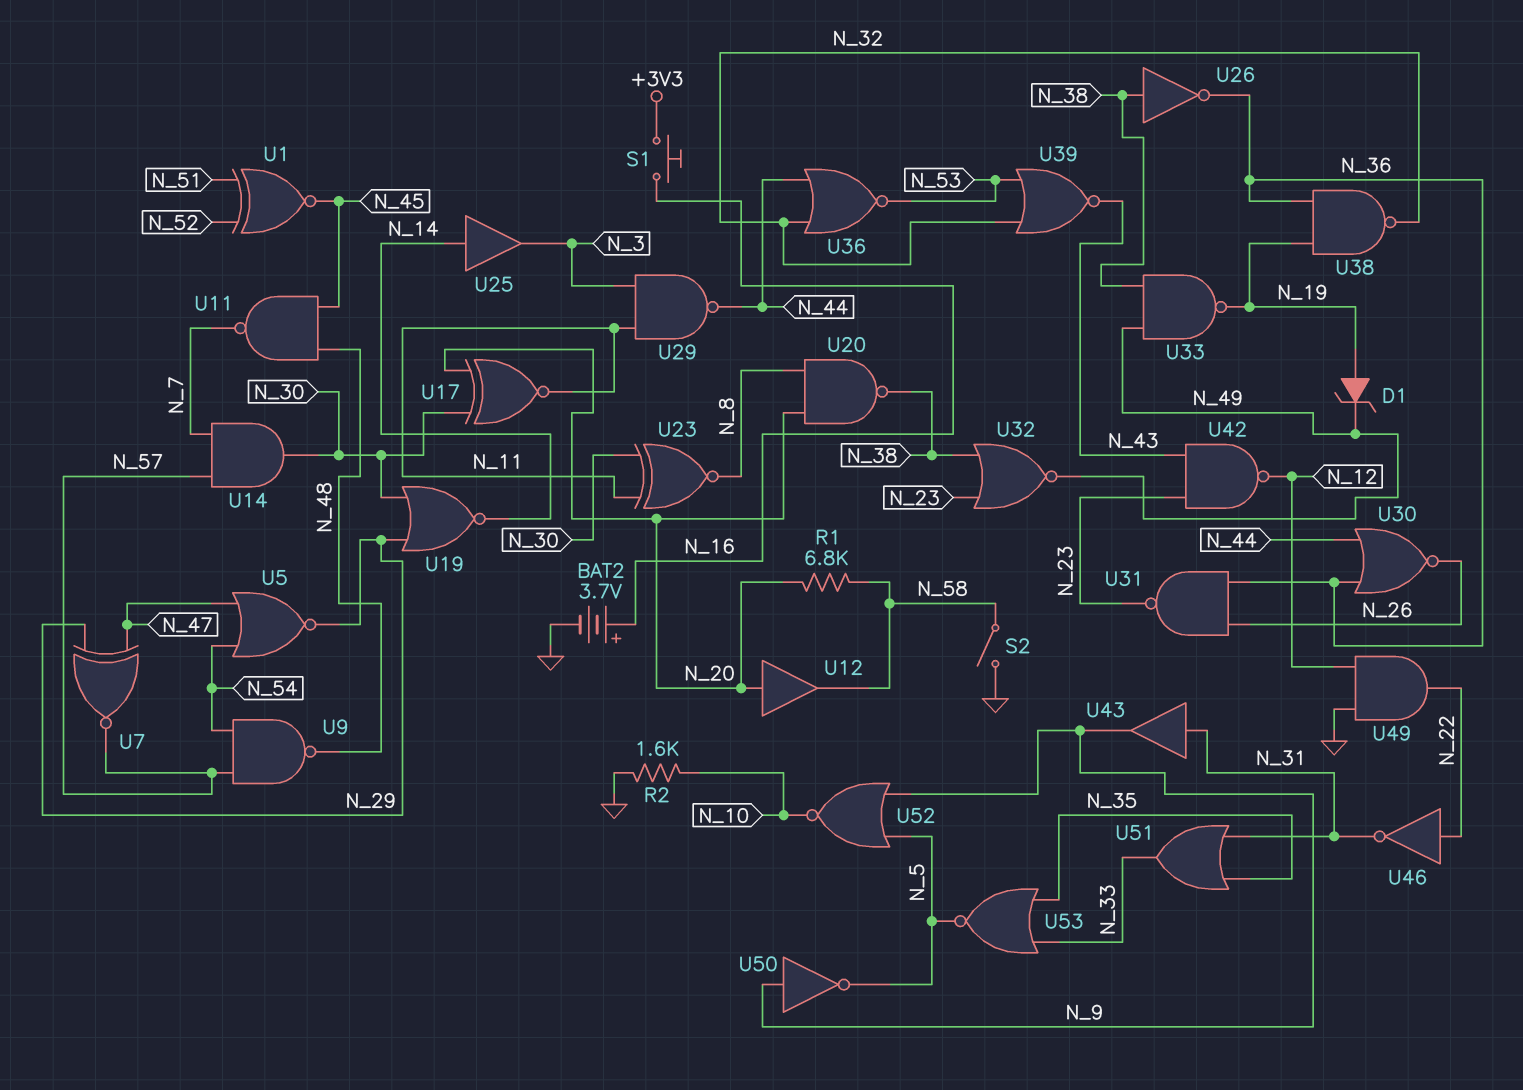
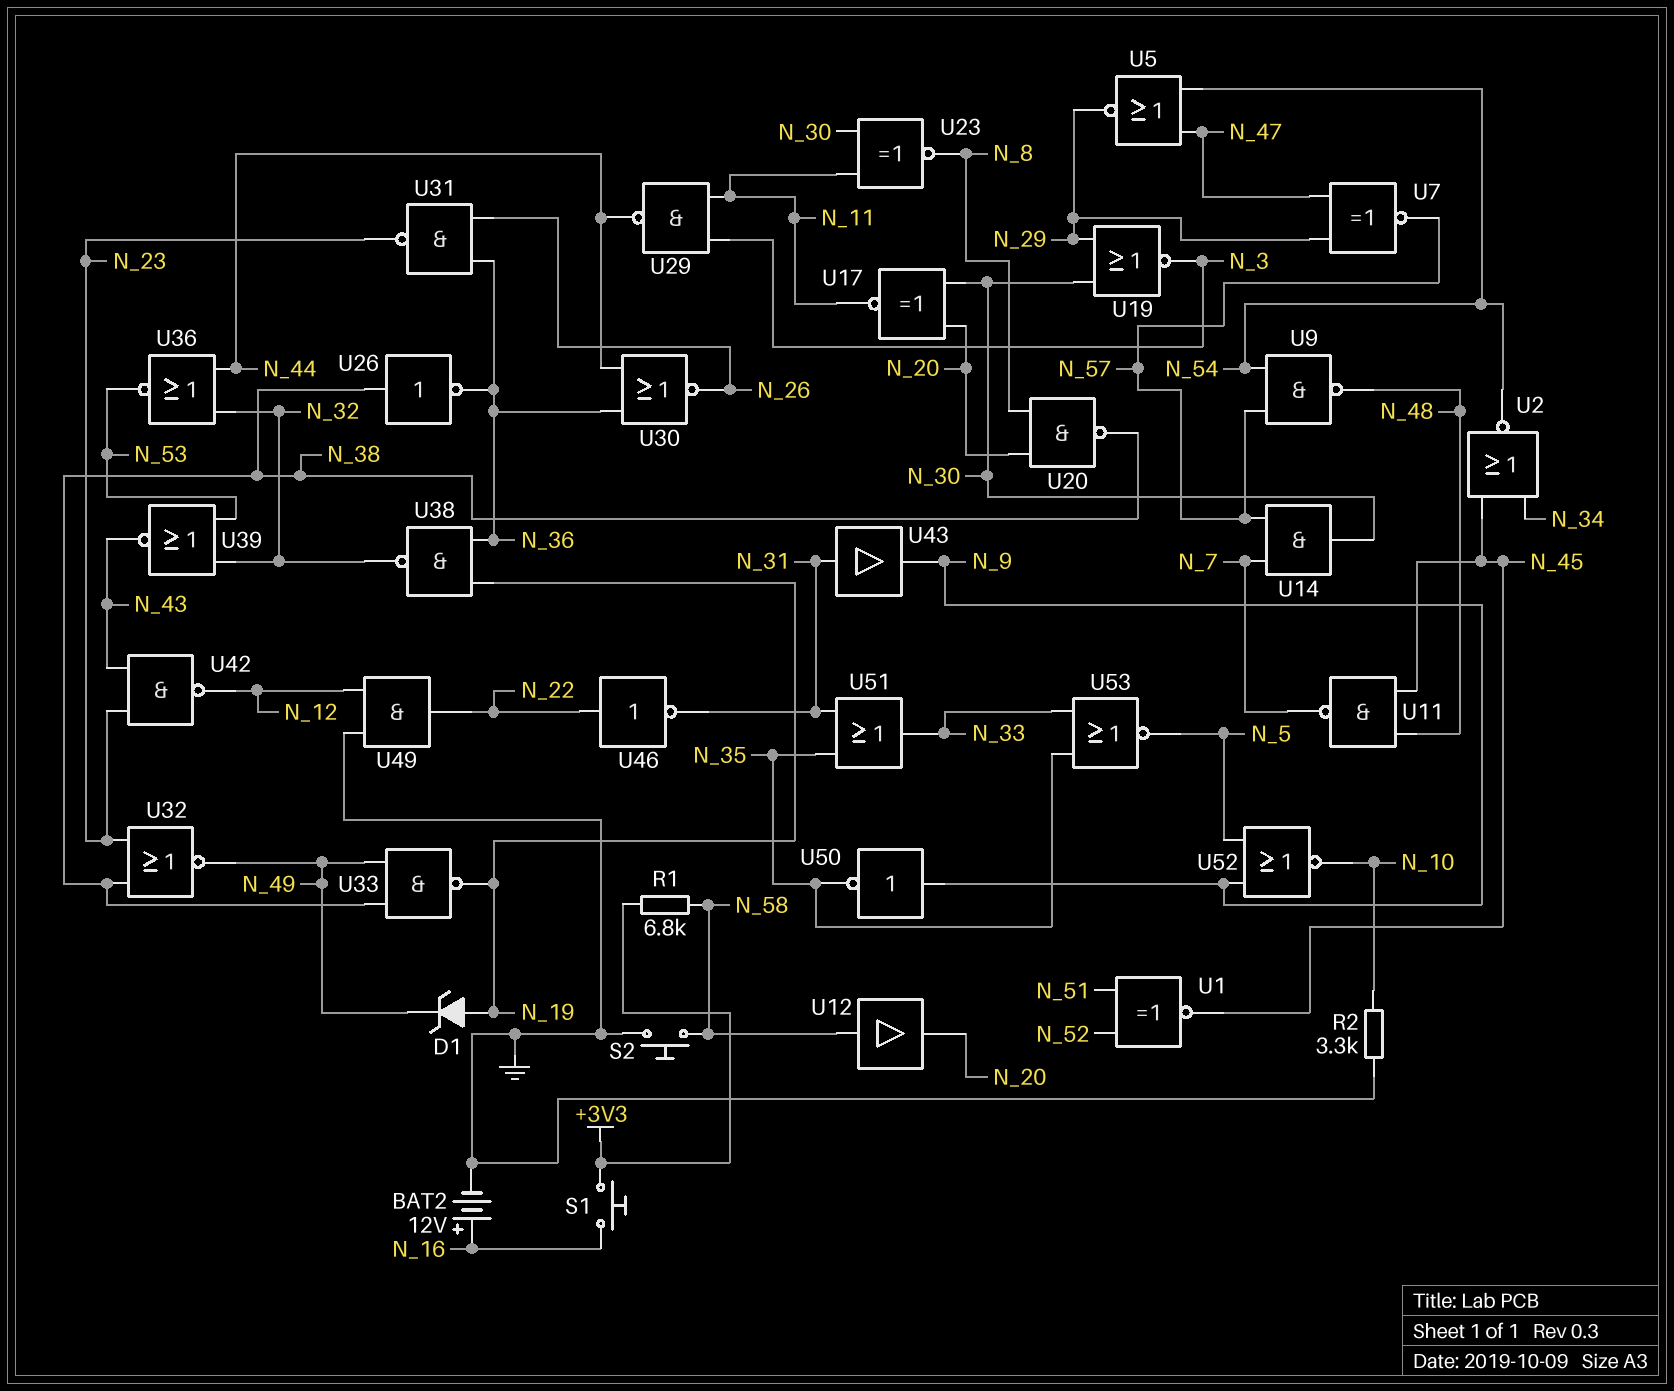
BAT2: 3.7V (plus N_16, minus GND) -> 12V (plus N_16, minus GND)
R1: 6.8k (N_20, N_58) -> 6.8k (+3V3, N_58)
R2: 1.6k (GND, N_10) -> 3.3k (GND, N_10)
S2: switch (GND, N_58) -> button (GND, N_58)
U2: none -> NOR (in N_34, in N_45, out N_54)
U12: buffer (in N_20, out N_58) -> buffer (in N_58, out N_20)
U19: NOR (in N_29, in N_30, out N_14) -> NOR (in N_29, in N_30, out N_3)
U25: buffer (in N_14, out N_3) -> none
U50: NOT (in N_9, out N_5) -> NOT (in N_9, out N_35)

